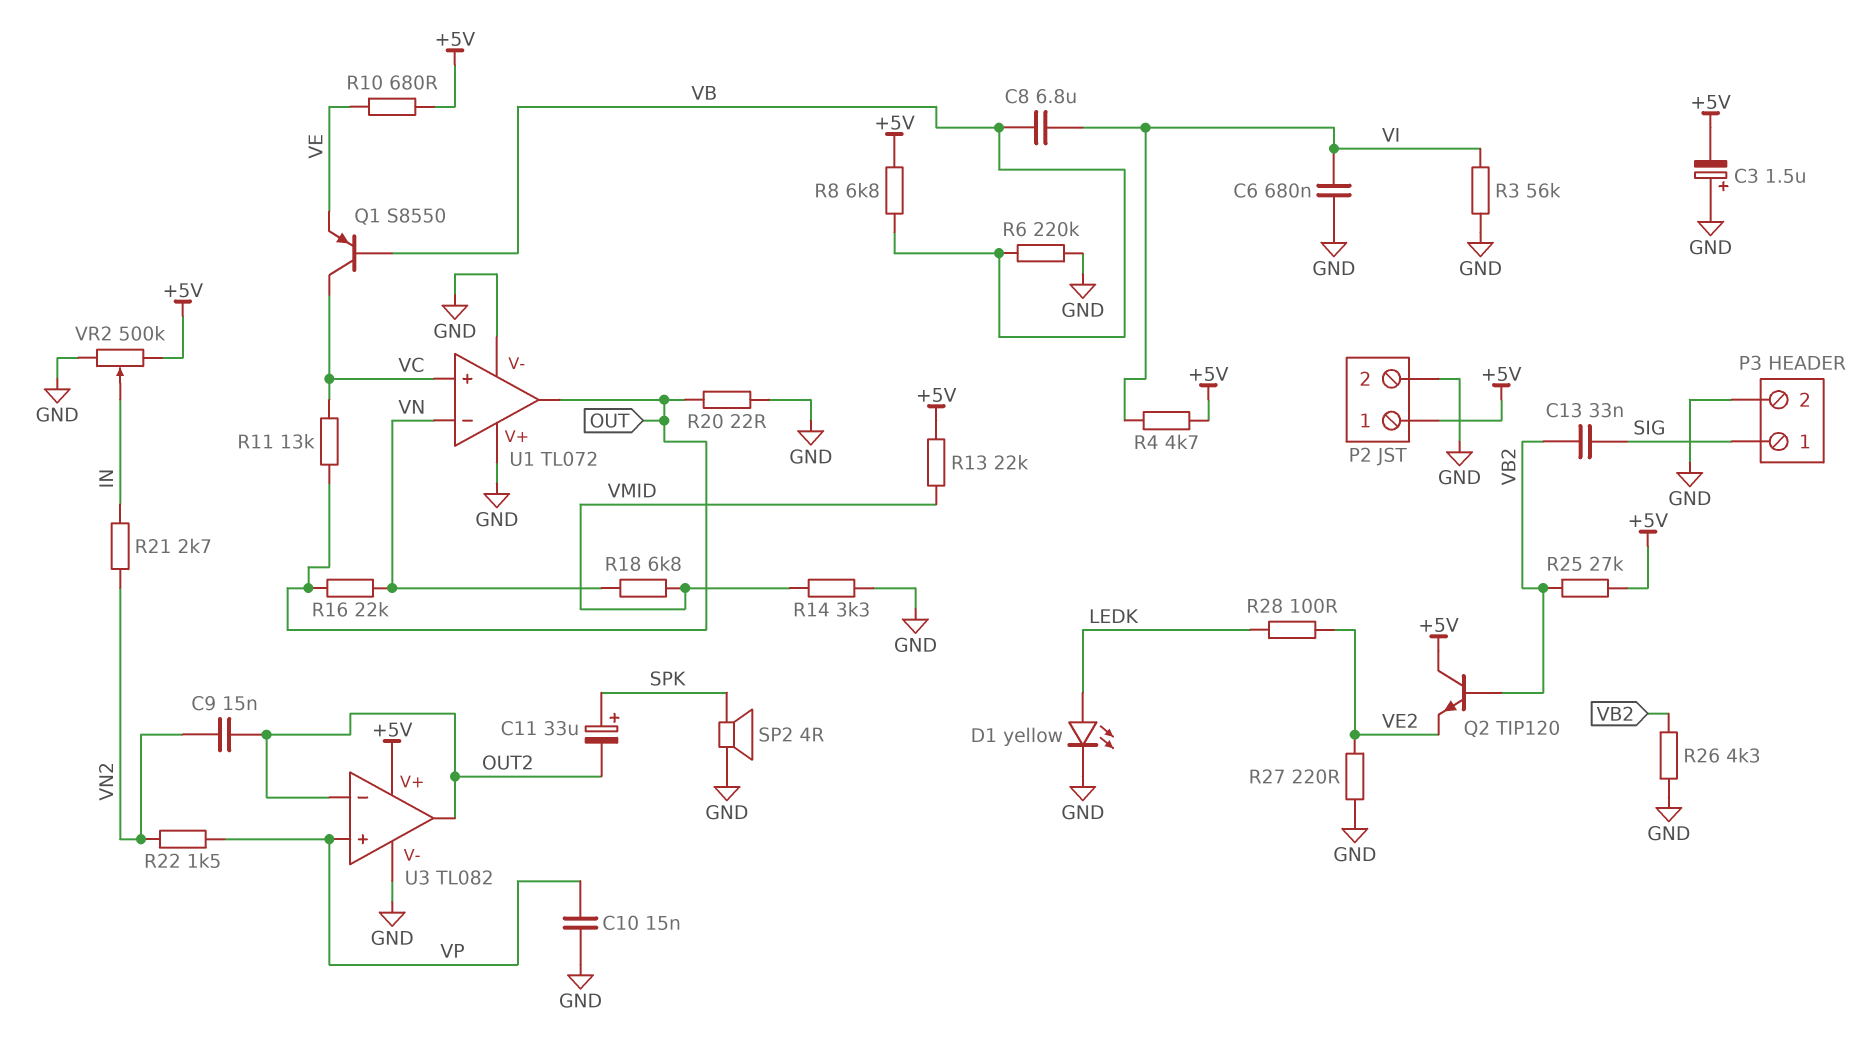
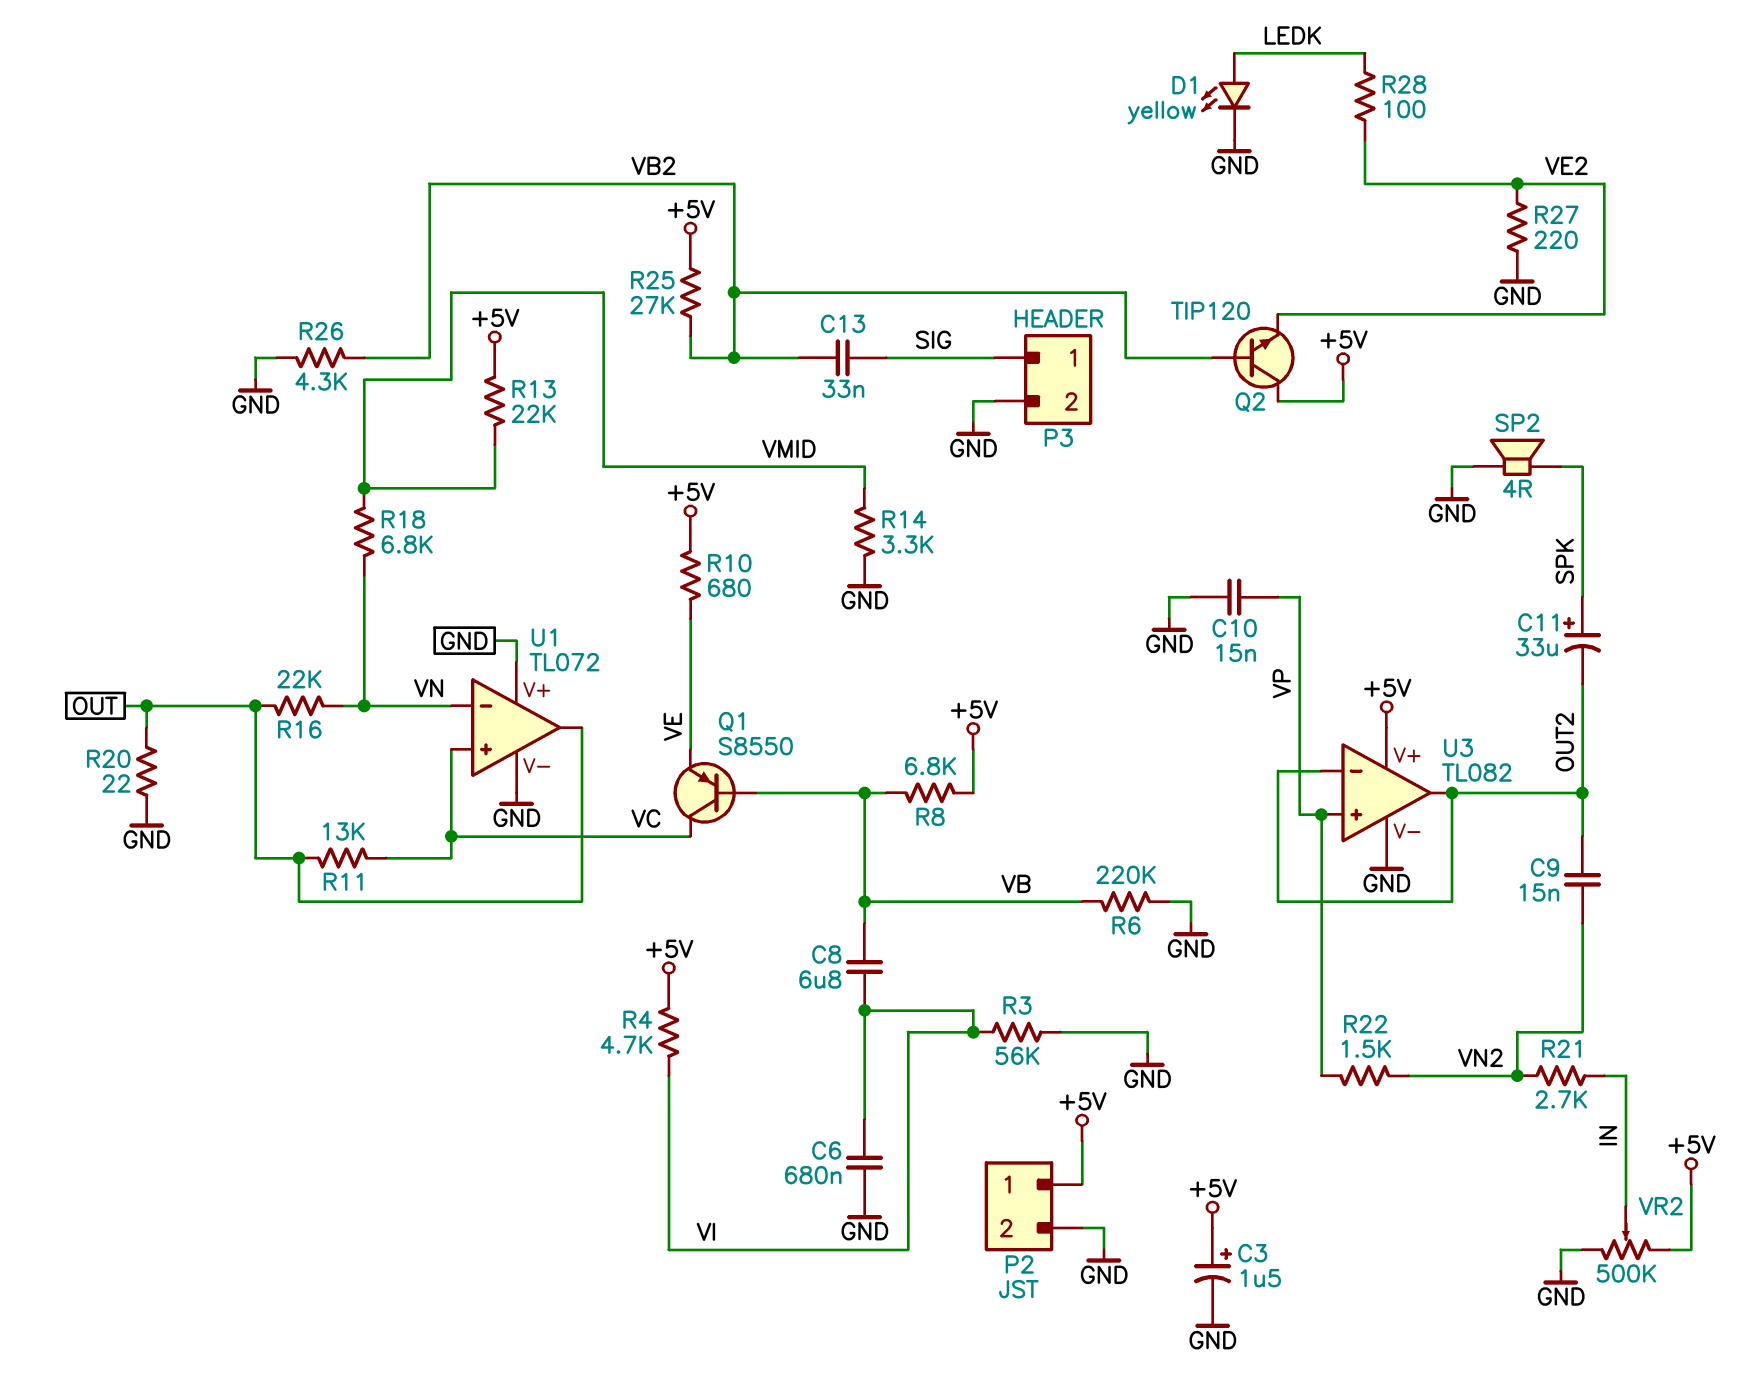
C3: 1.5uF (plus GND, minus +5V) -> 1.5uF (plus +5V, minus GND)

